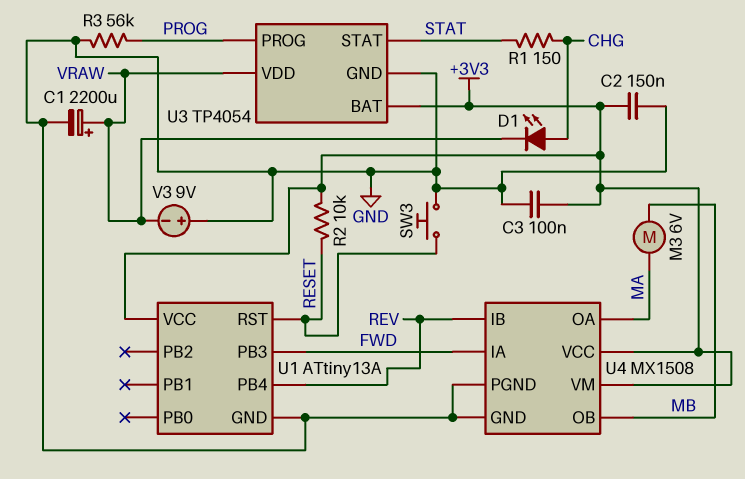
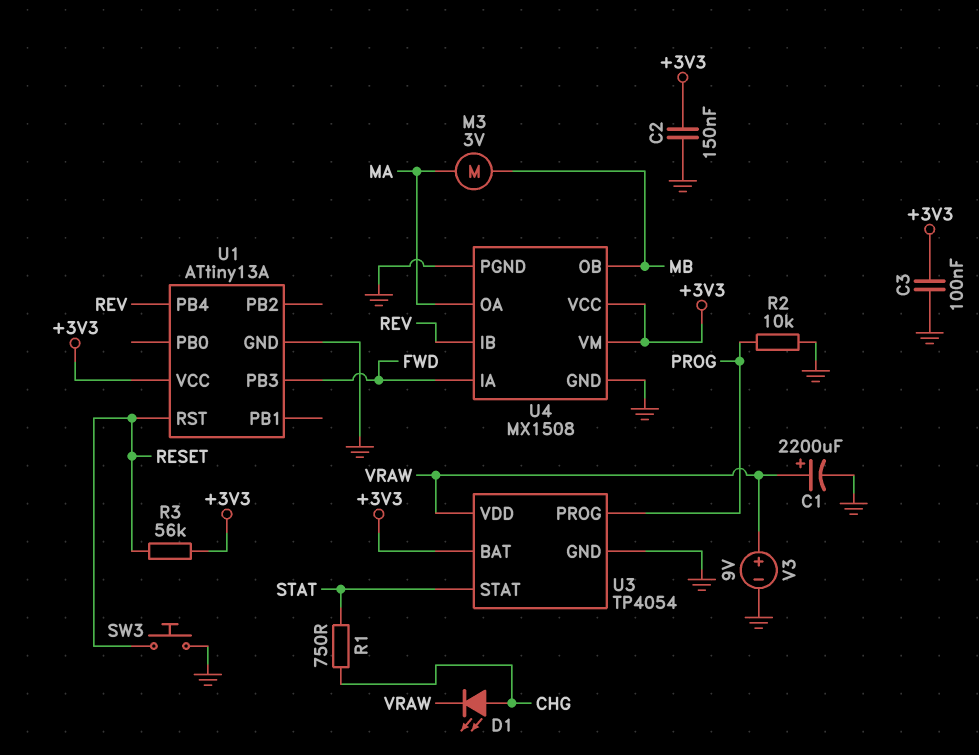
M3: motor 6V (MA, MB) -> motor 3V (MA, MB)
R1: 150 (CHG, STAT) -> 750 (CHG, STAT)
R2: 10k (+3V3, RESET) -> 10k (GND, PROG)
R3: 56k (GND, PROG) -> 56k (+3V3, RESET)
V3: 9V (plus GND, minus VRAW) -> 9V (plus VRAW, minus GND)

